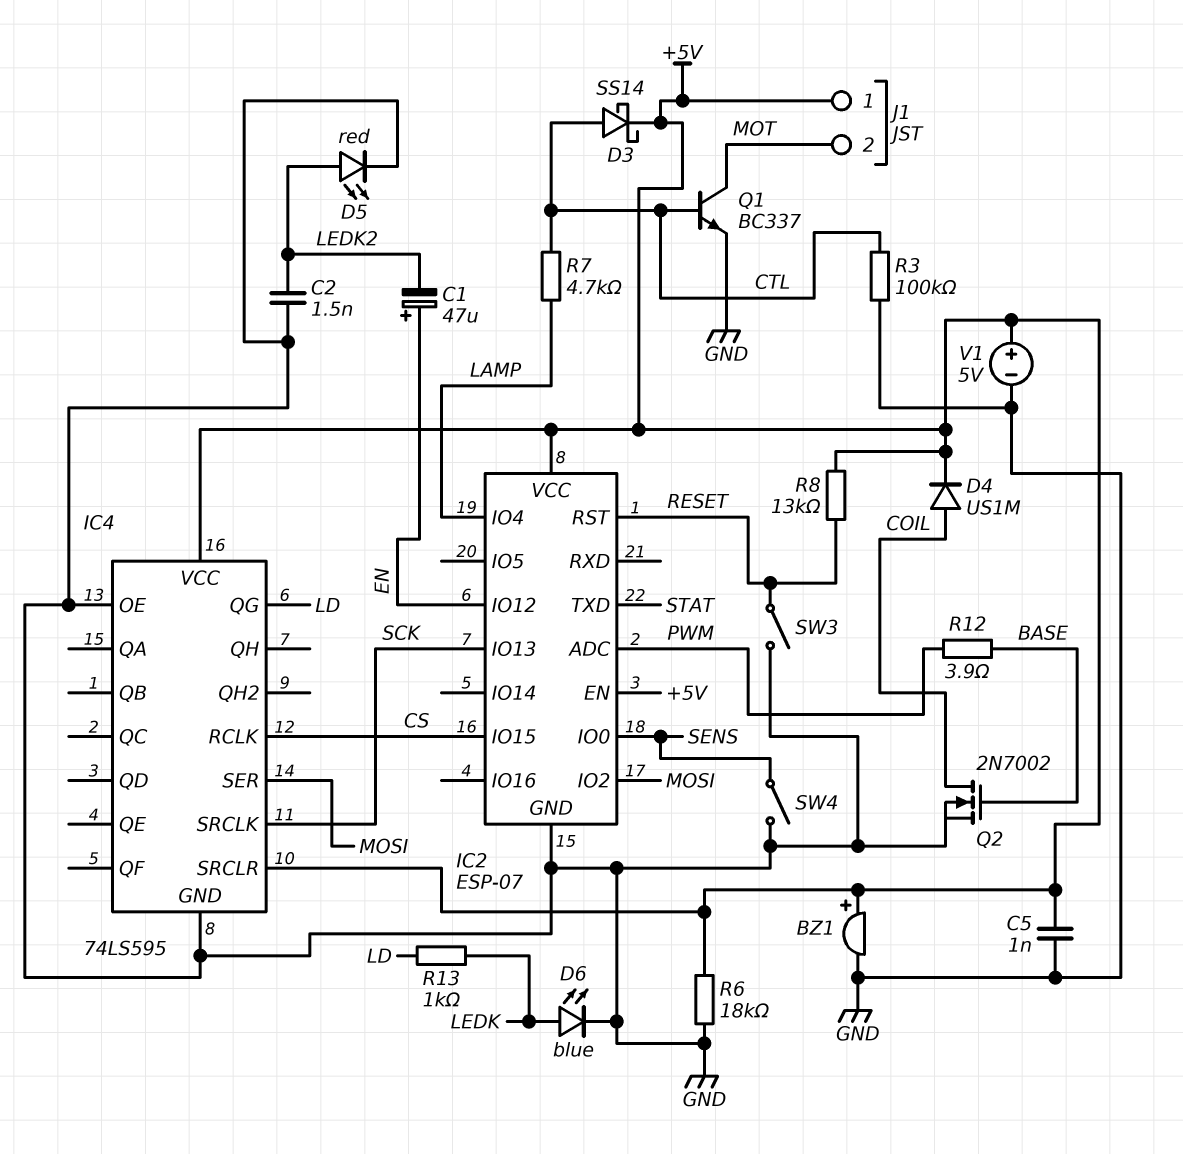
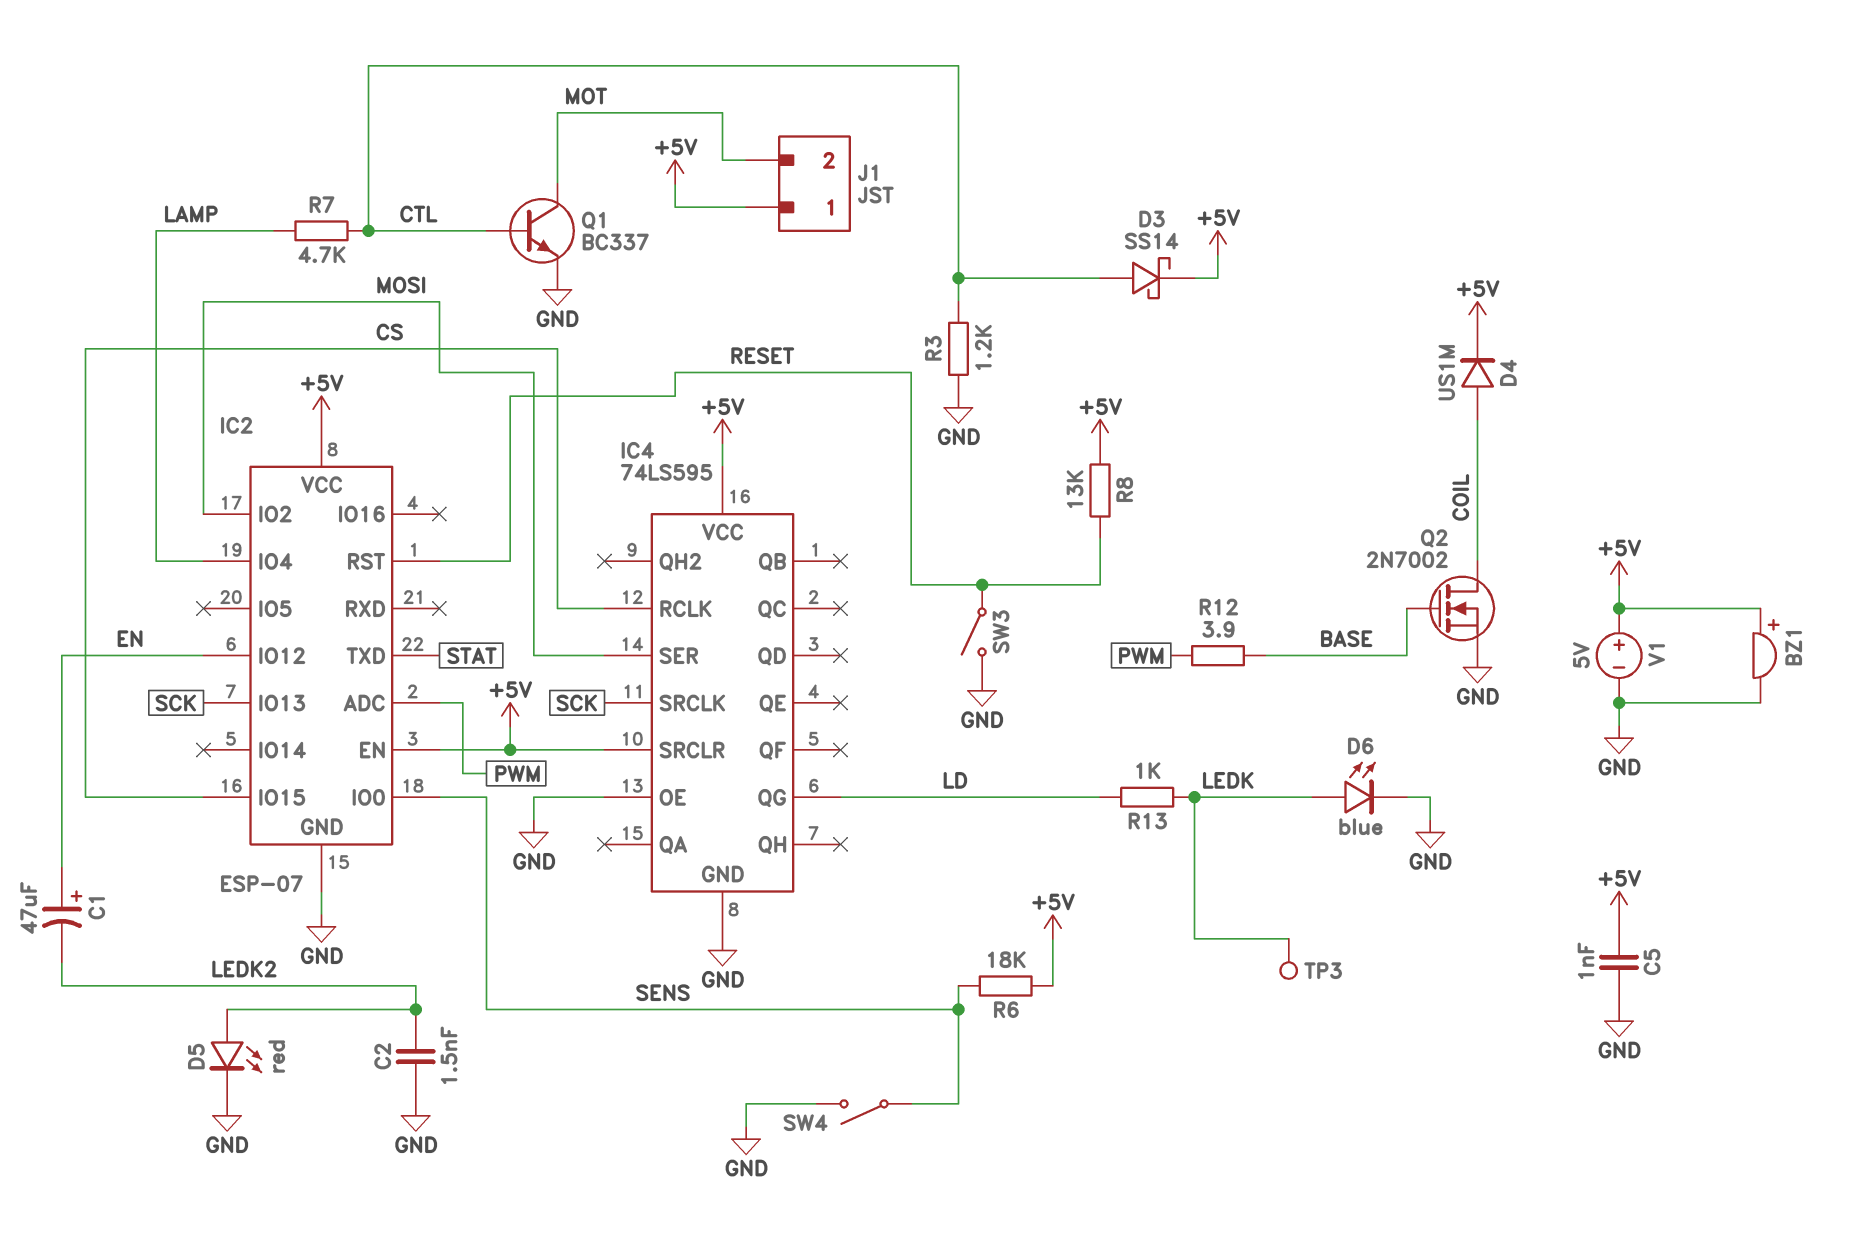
R3: 100k (CTL, GND) -> 1.2k (CTL, GND)
R6: 18k (+5V, GND) -> 18k (+5V, SENS)
TP3: none -> test point (LEDK)

